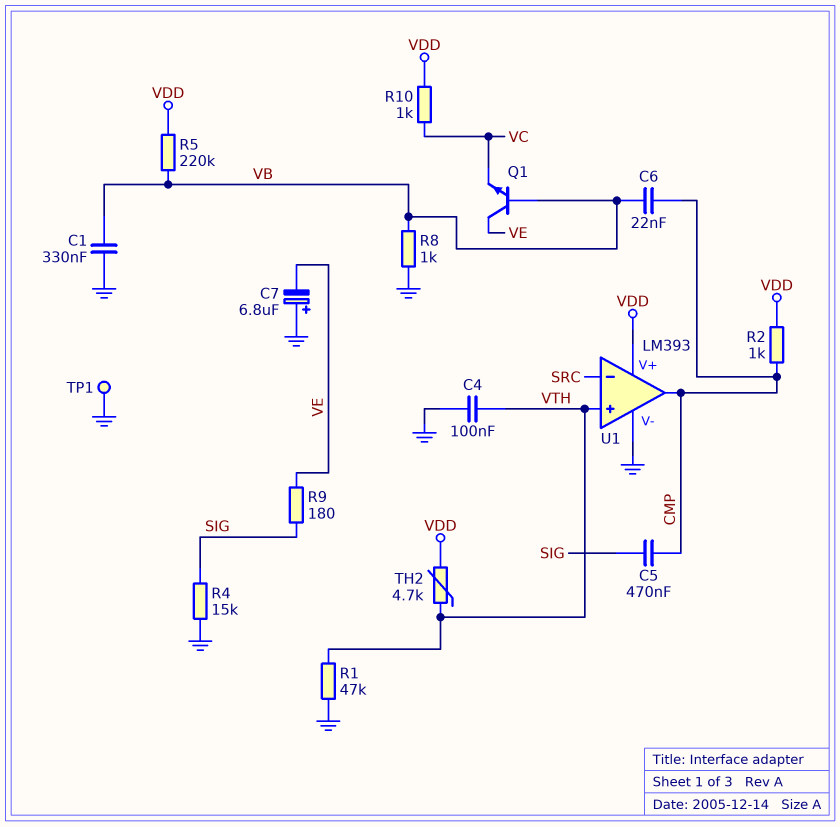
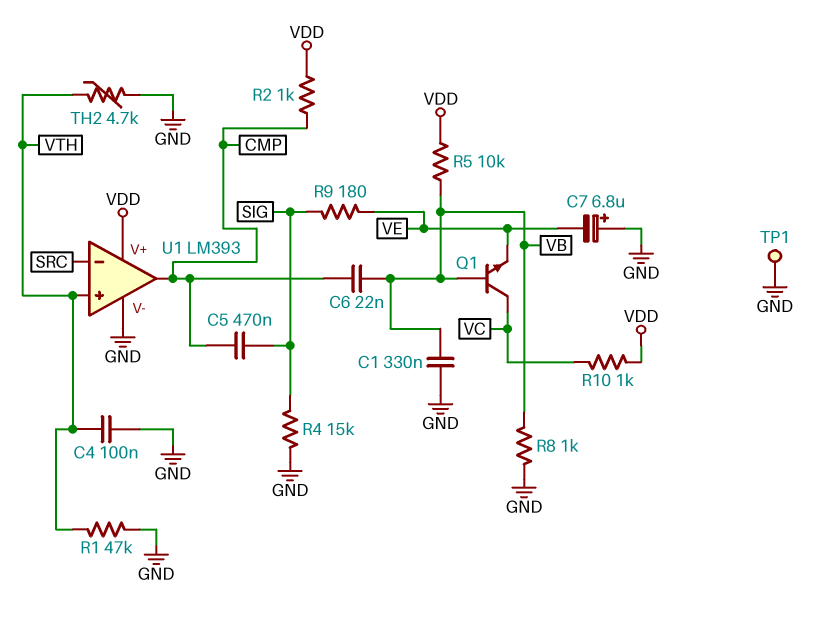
Q1: NPN (B VB, C VE, E VC) -> NPN (B VB, C VC, E VE)
R5: 220k (VB, VDD) -> 10k (VB, VDD)
TH2: 4.7k (VDD, VTH) -> 4.7k (GND, VTH)

